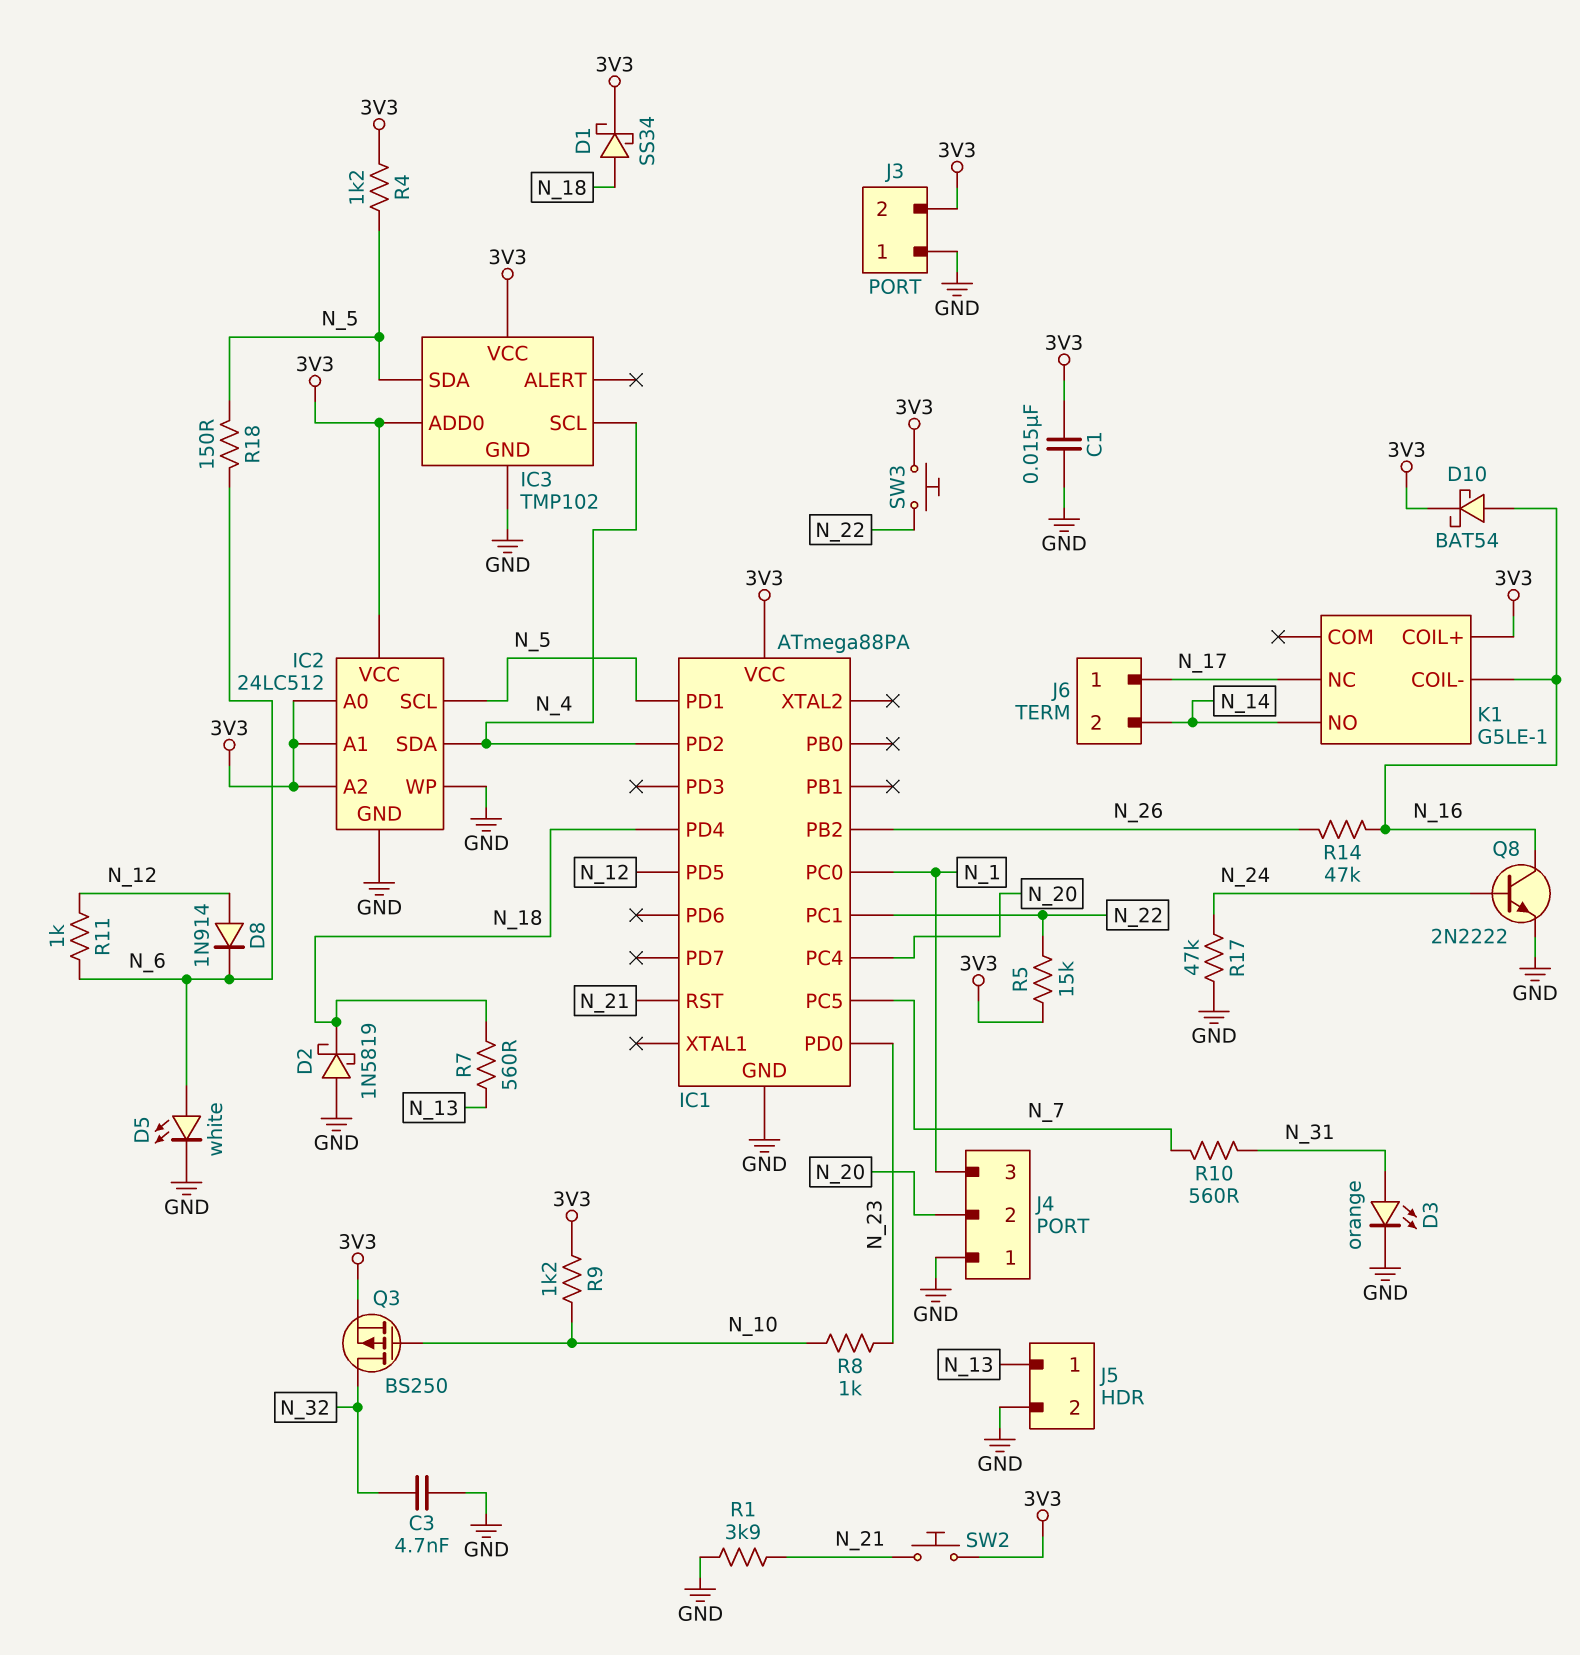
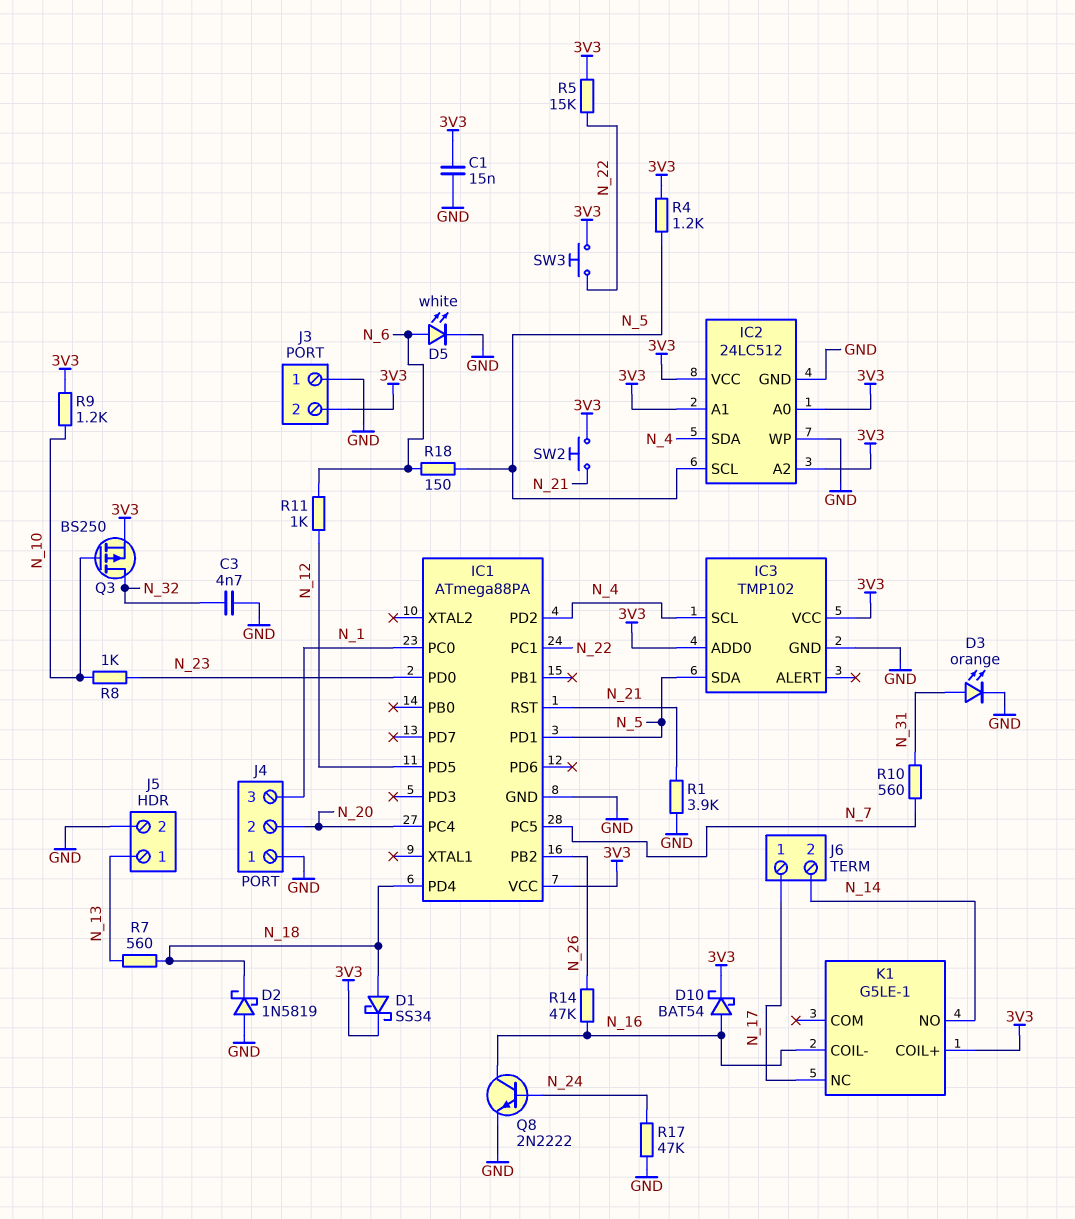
D8: diode 1N914 (A N_12, K N_6) -> none

